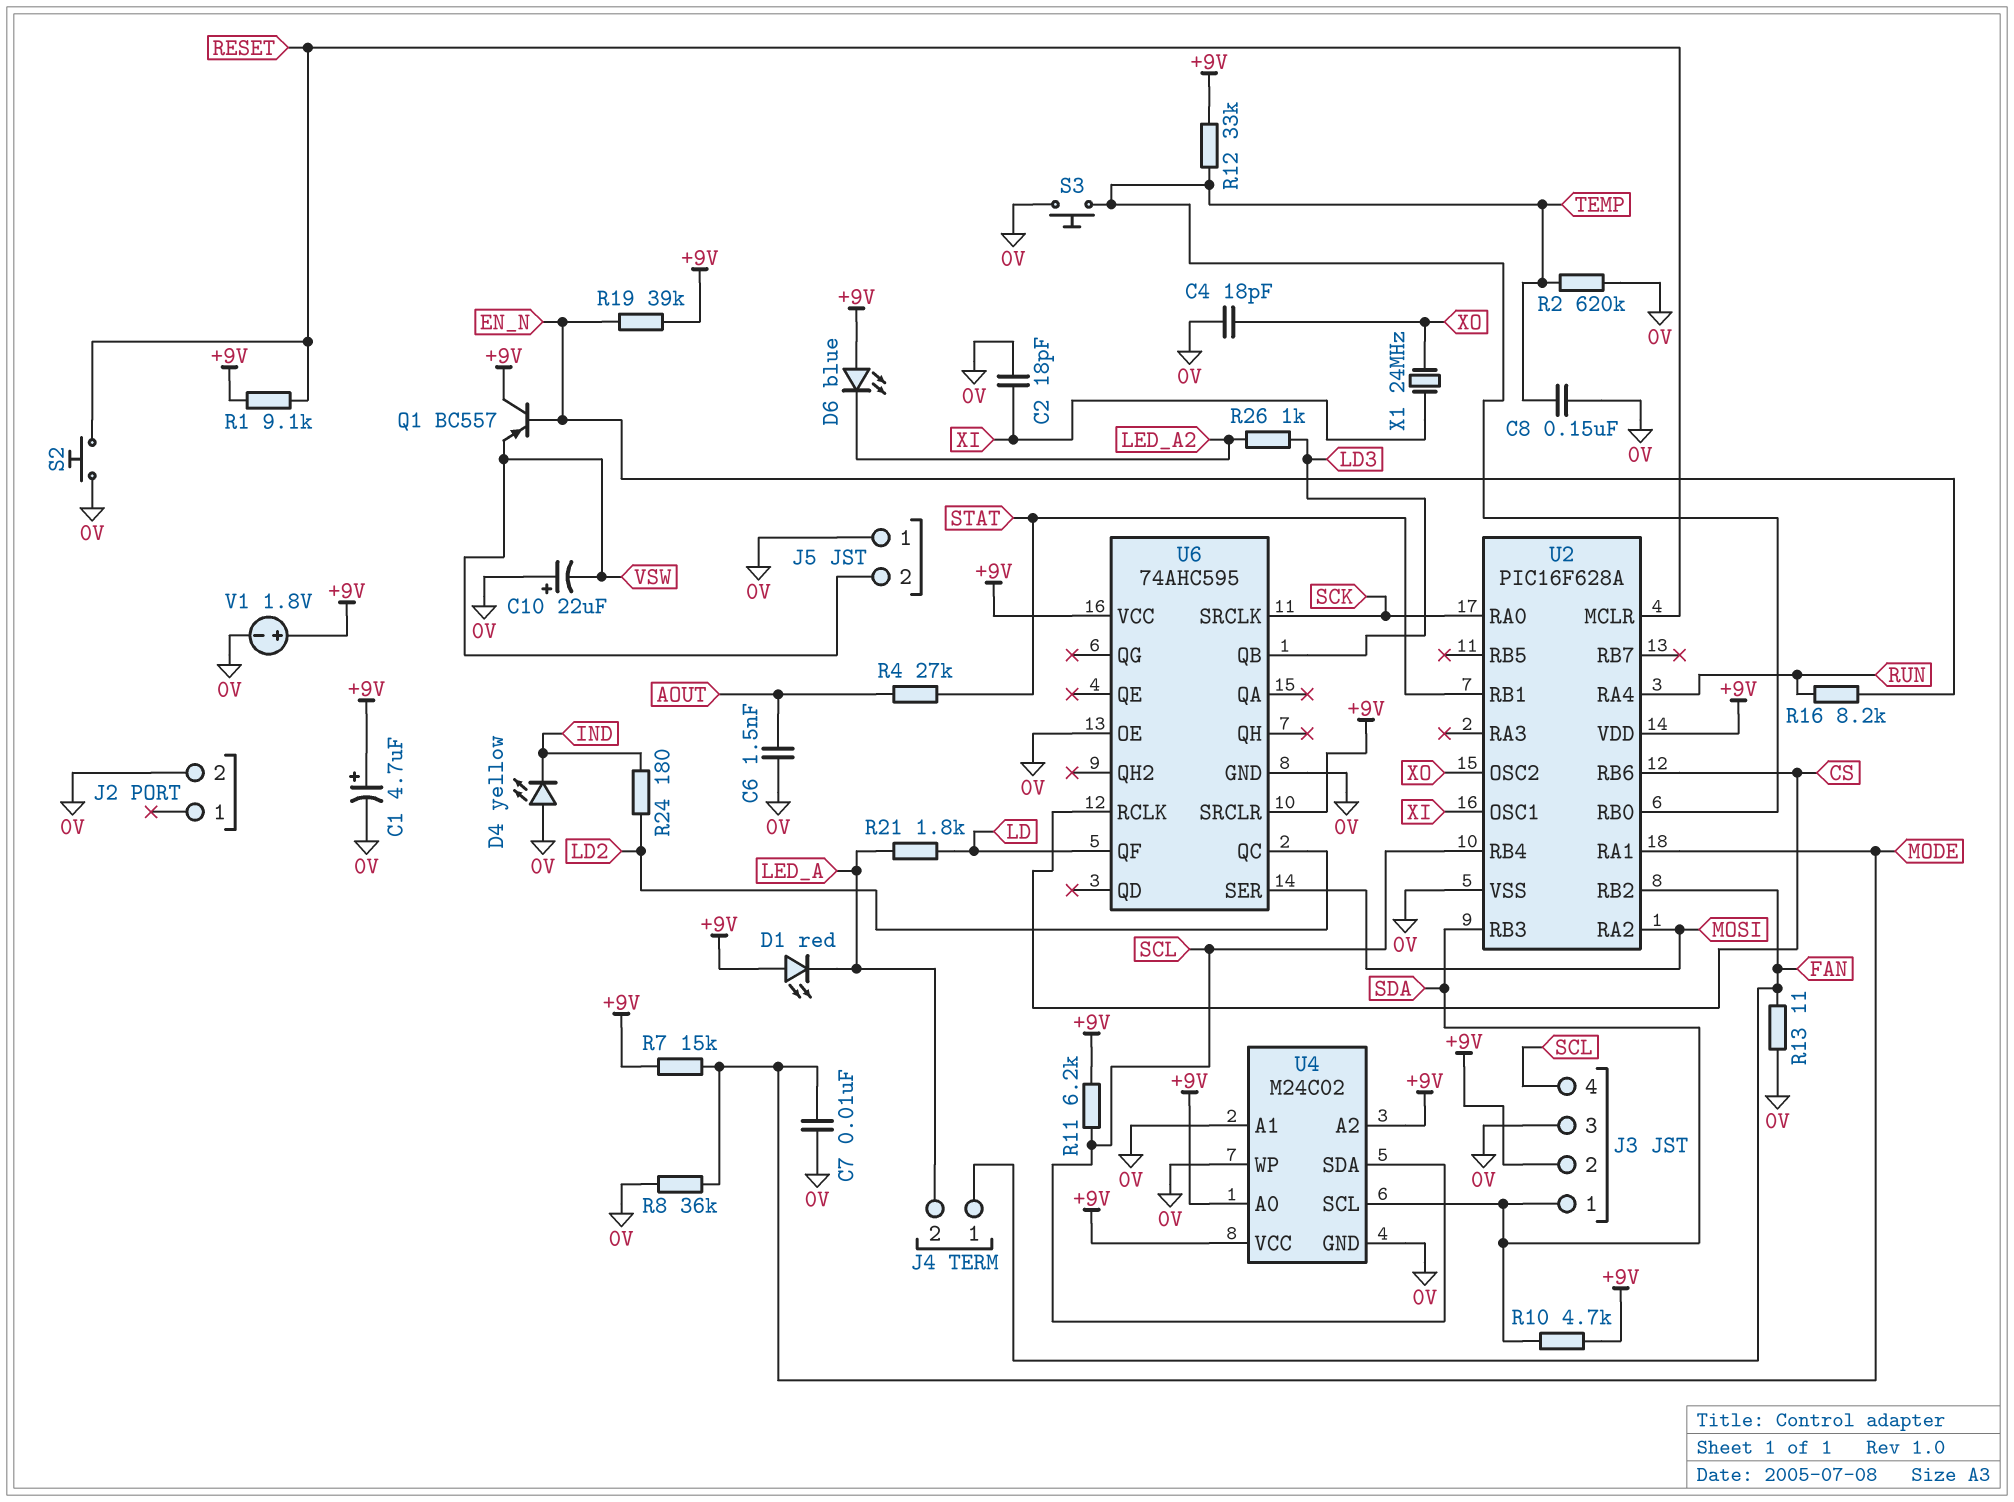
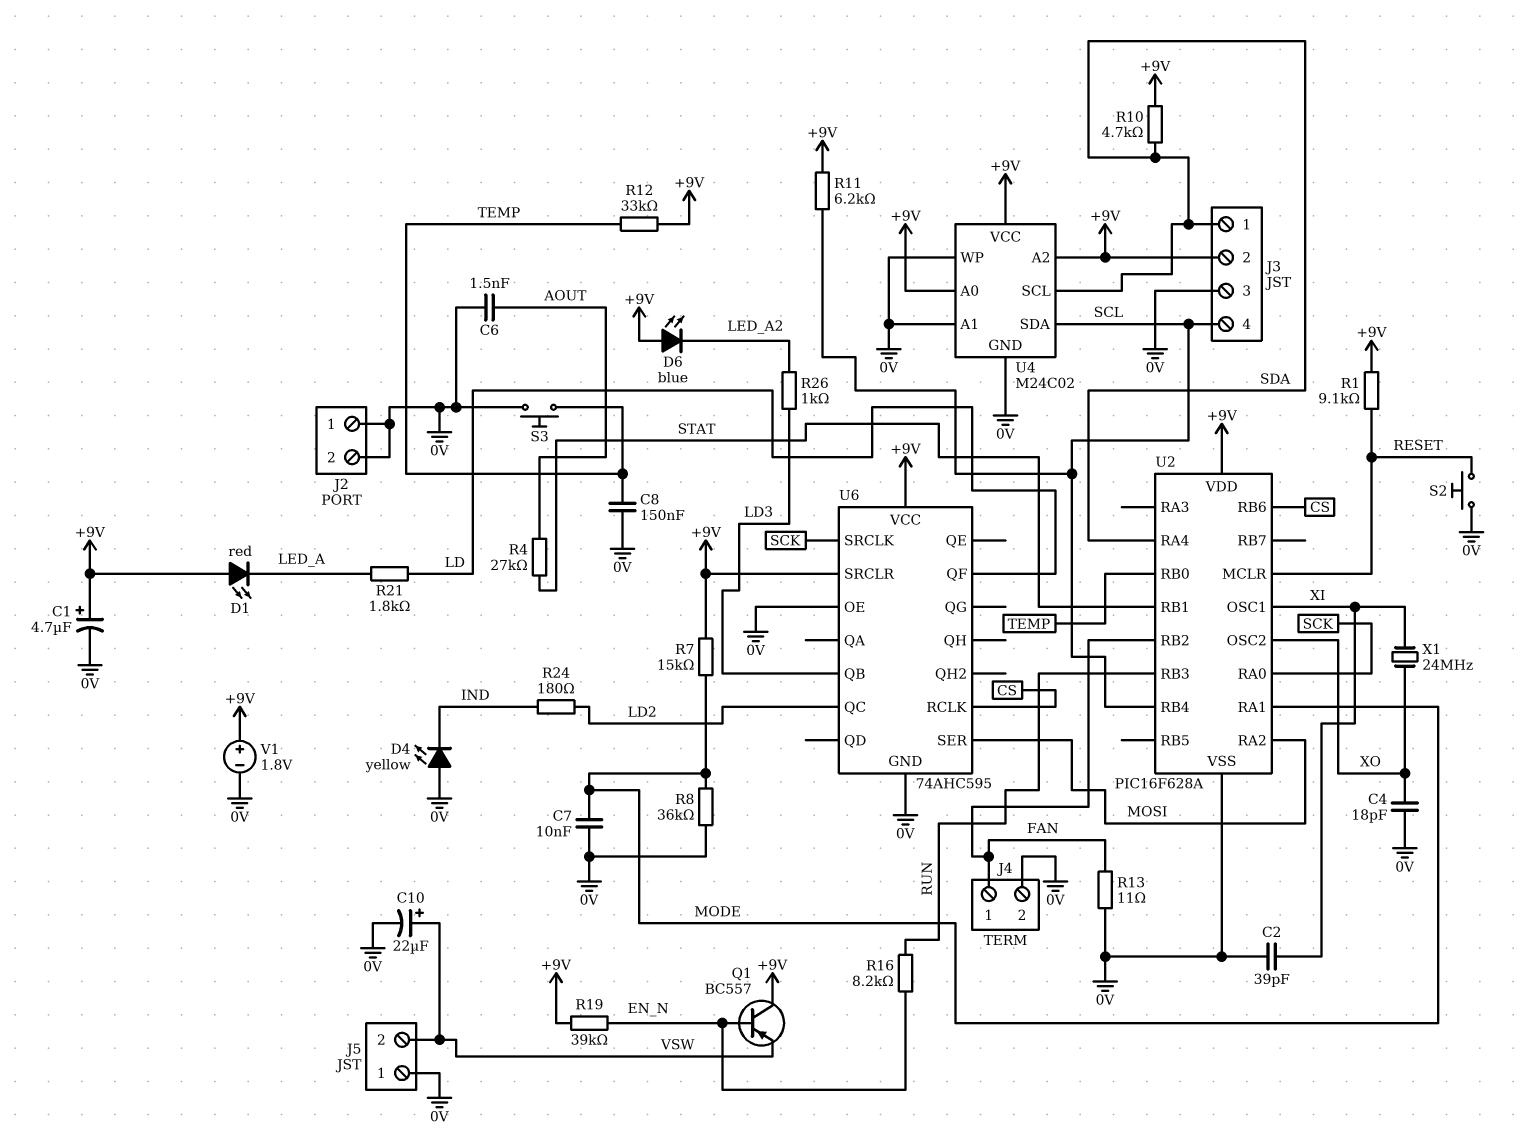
C2: 18pF (0V, XI) -> 39pF (0V, XI)
C10: 22uF (plus 0V, minus VSW) -> 22uF (plus VSW, minus 0V)
J2 pin 1: none -> 0V
J4 pin 2: LED_A -> 0V
R2: 620k (0V, TEMP) -> none
U2 pin RA4: RUN -> SDA
U2 pin RB3: SDA -> RUN

